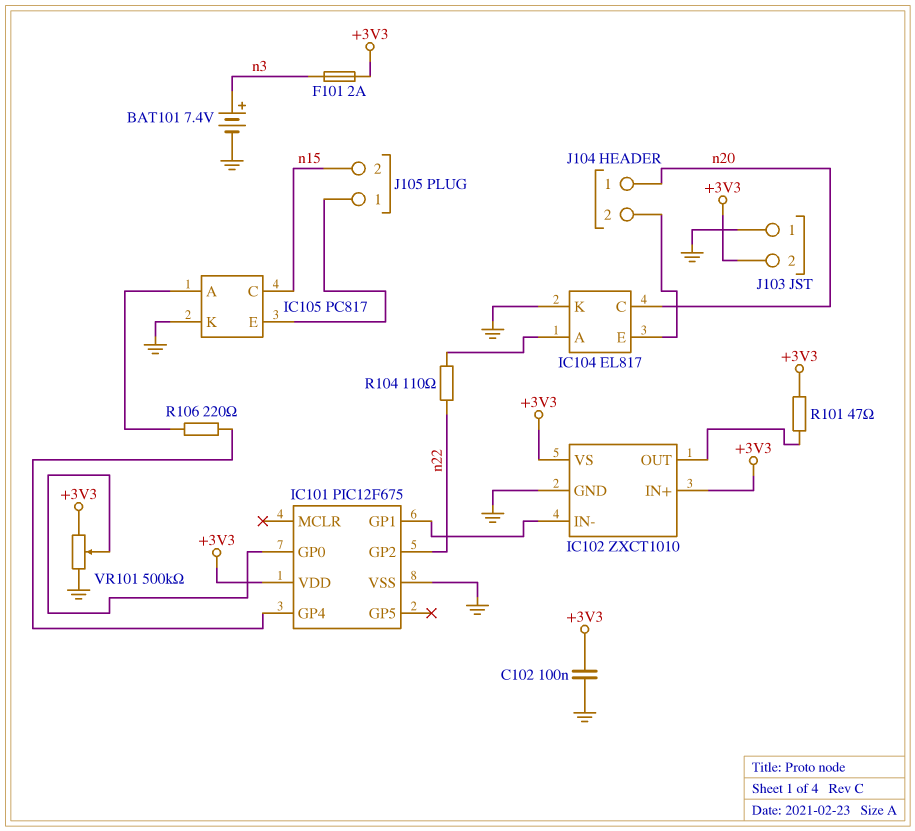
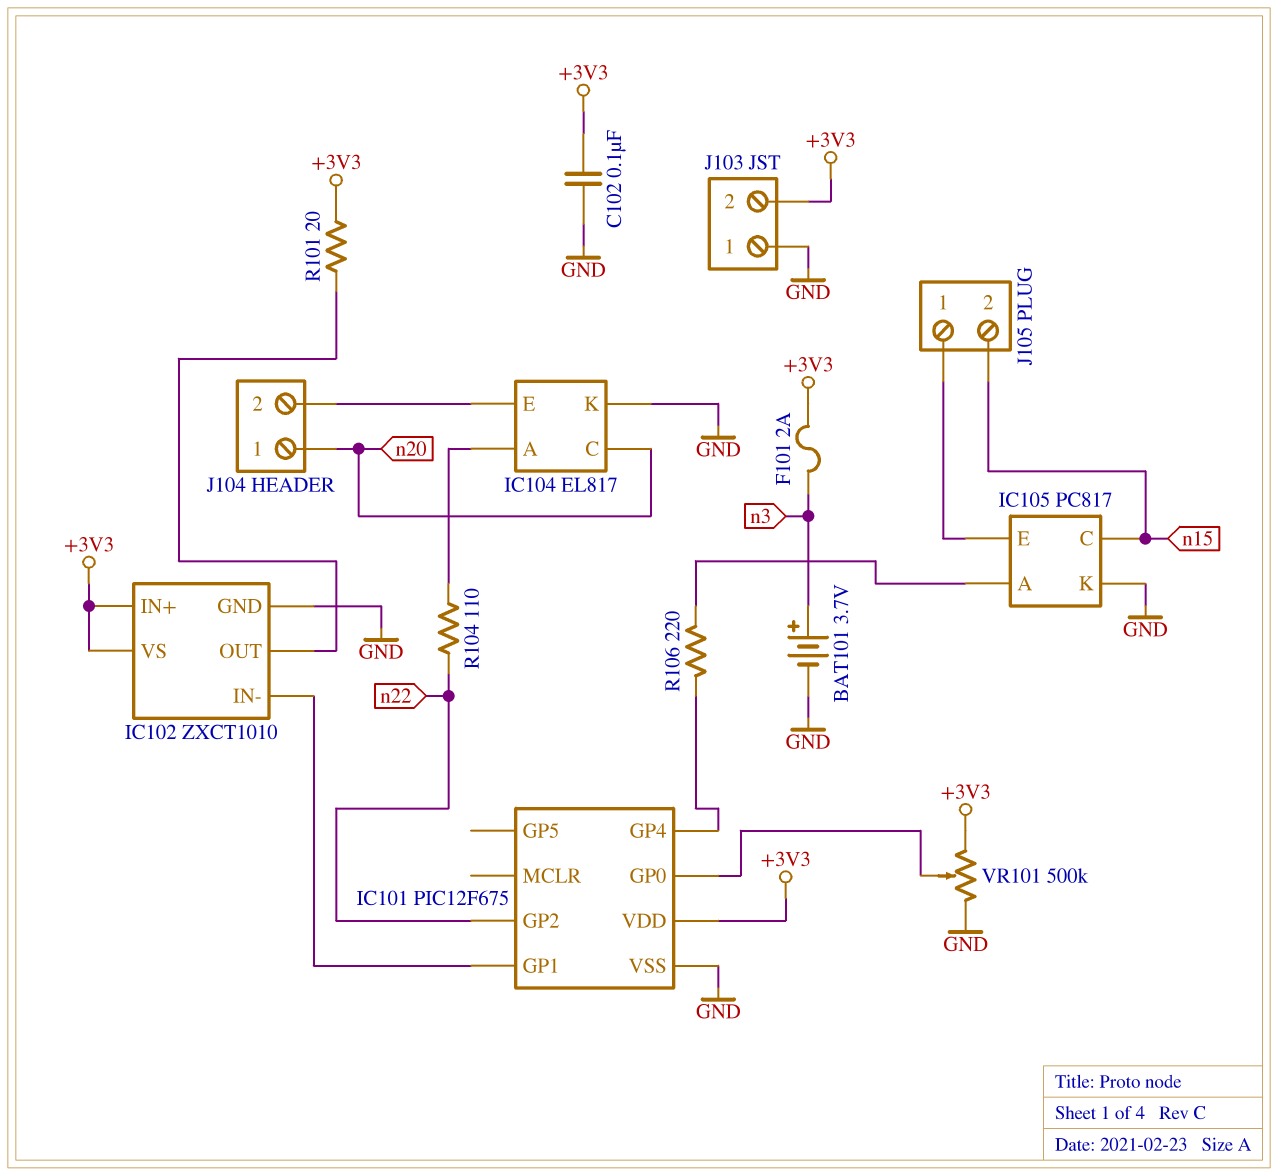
BAT101: 7.4V (plus n3, minus GND) -> 3.7V (plus n3, minus GND)
R101: 47 (+3V3, IC102/OUT) -> 20 (+3V3, IC102/OUT)

